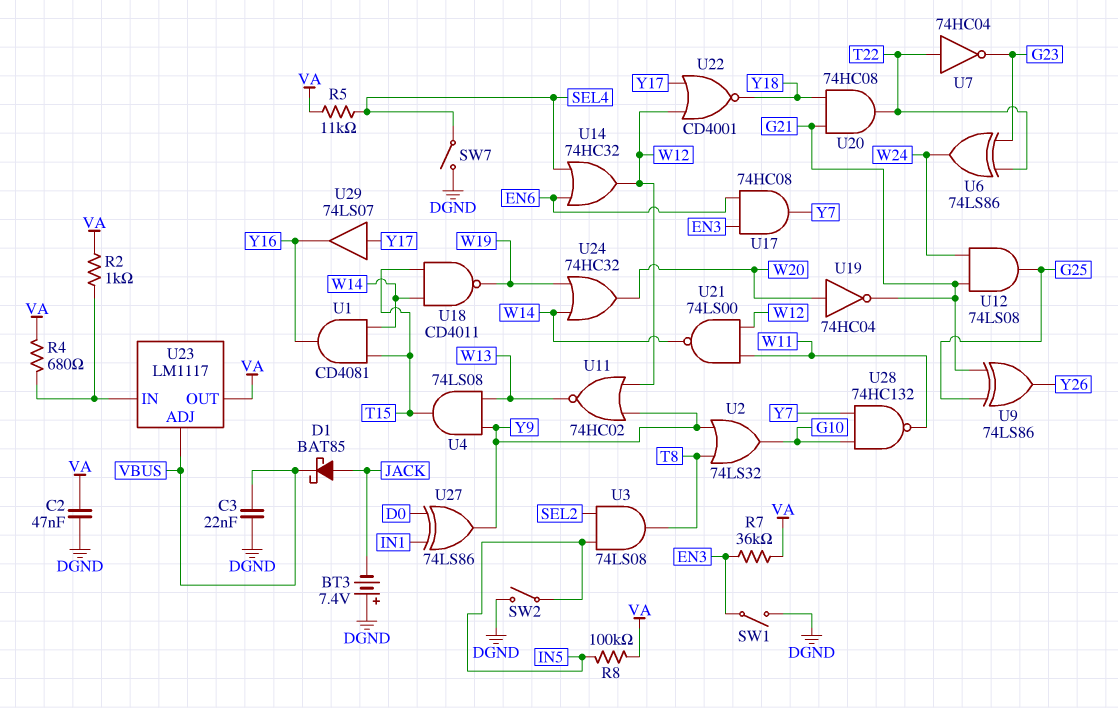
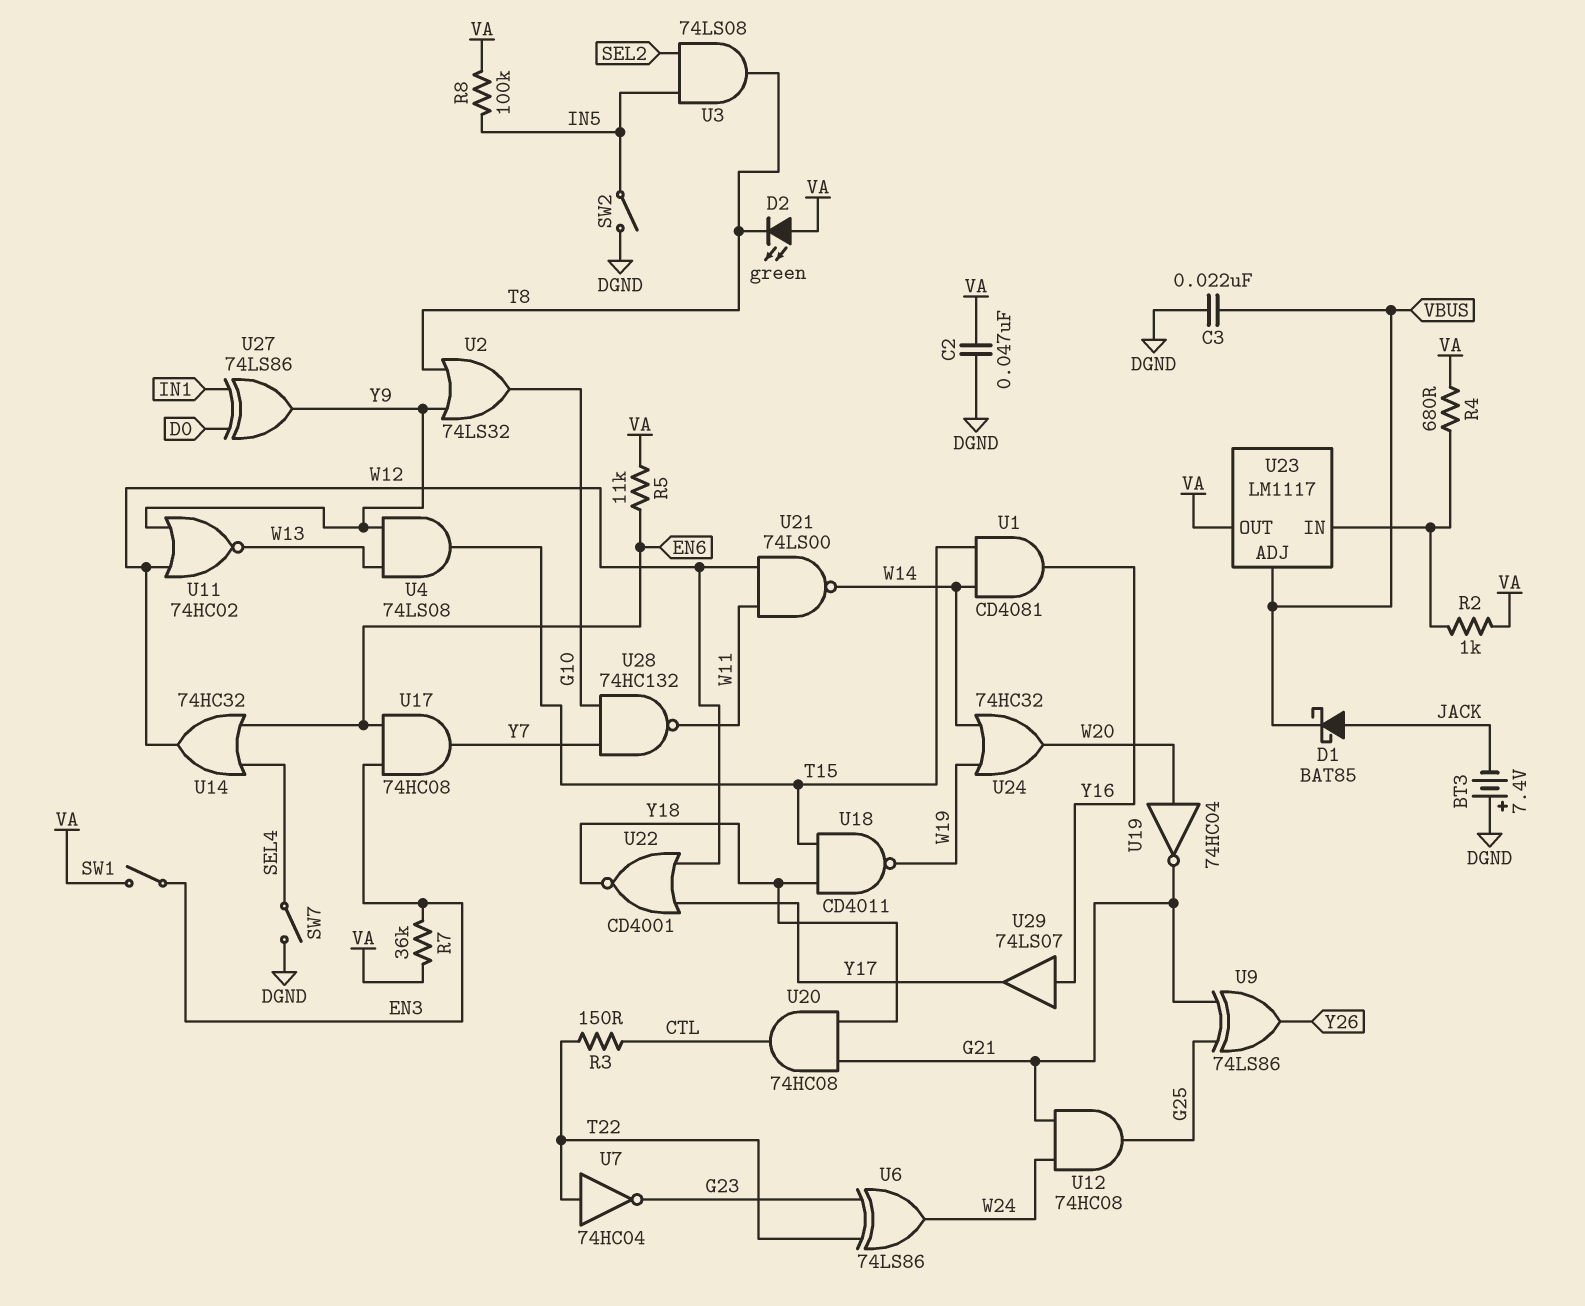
D2: none -> LED green (A VA, K T8)
R3: none -> 150 (CTL, T22)
R5: 11k (SEL4, VA) -> 11k (EN6, VA)
SW1: switch (DGND, EN3) -> switch (EN3, VA)
U12: AND 74LS08 (in G21, in W24, out G25) -> AND 74HC08 (in G21, in W24, out G25)
U18: NAND CD4011 (in T15, in W14, out W19) -> NAND CD4011 (in T15, in Y18, out W19)
U20: AND 74HC08 (in G21, in Y18, out T22) -> AND 74HC08 (in G21, in Y18, out CTL)
U29: buffer 74LS07 (in Y17, out Y16) -> buffer 74LS07 (in Y16, out Y17)

